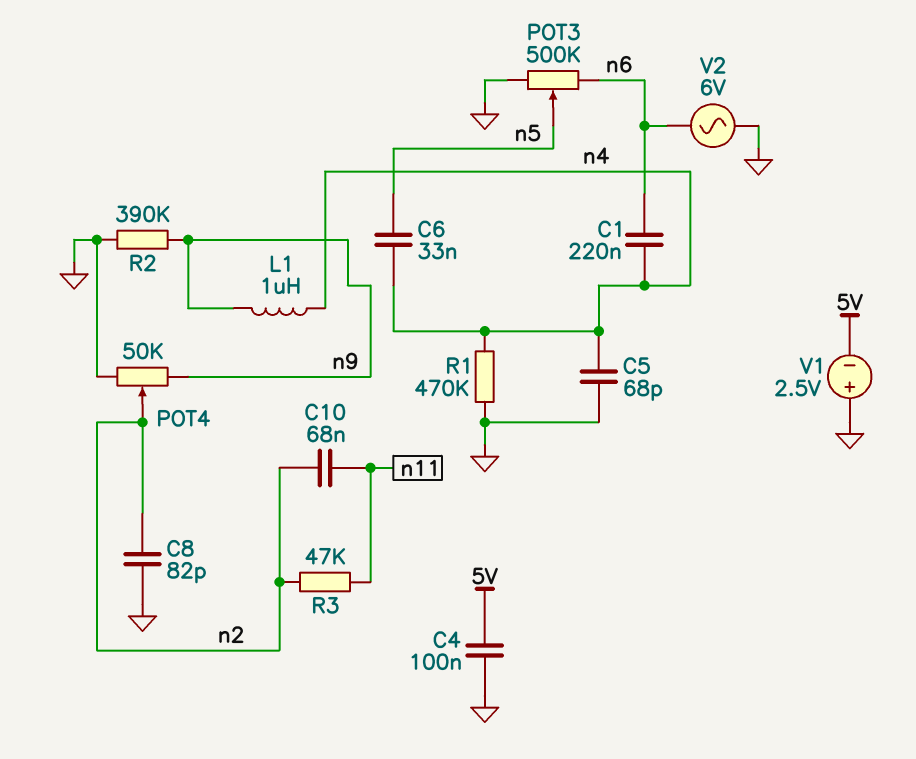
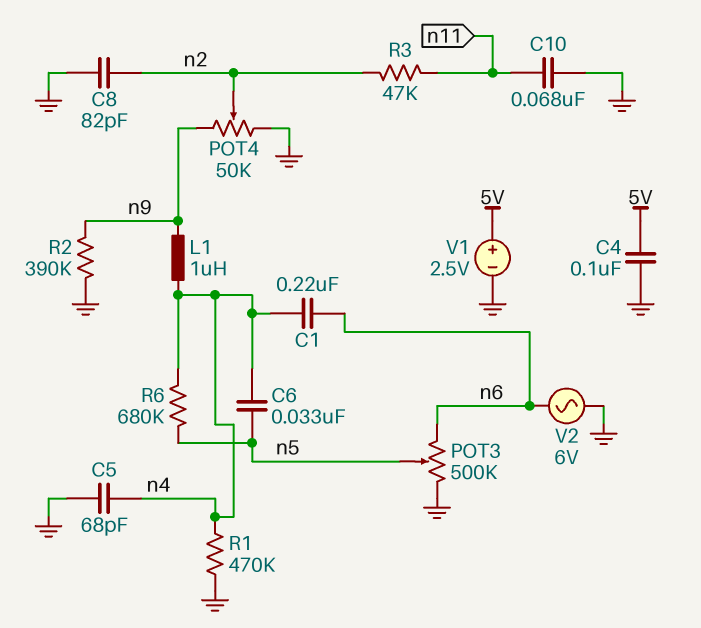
C10: 68nF (n2, n11) -> 68nF (GND, n11)
R6: none -> 680k (n4, n5)
V1: 2.5V (plus GND, minus 5V) -> 2.5V (plus 5V, minus GND)

